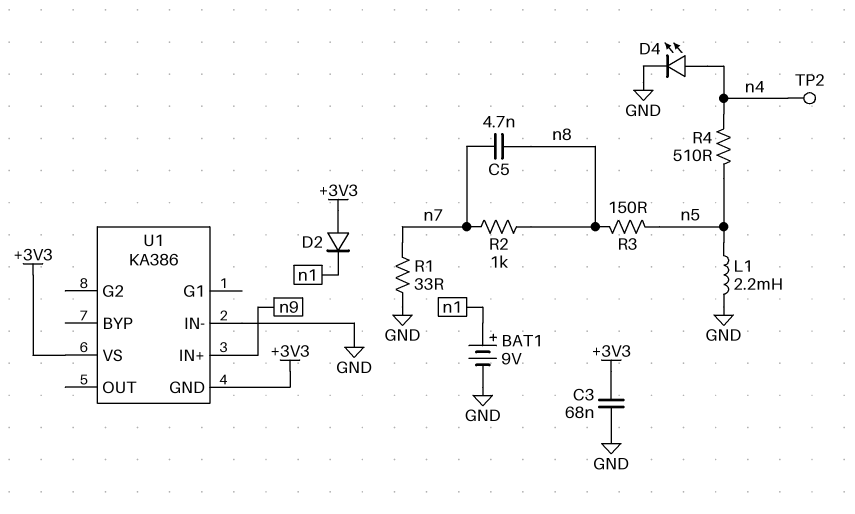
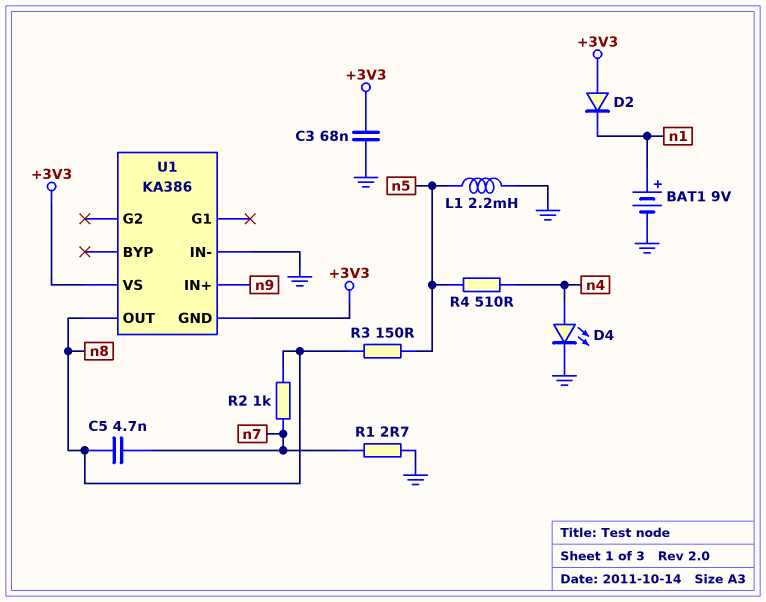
R1: 33 (GND, n7) -> 2.7 (GND, n7)
TP2: test point (n4) -> none
U1 pin OUT: none -> n8

